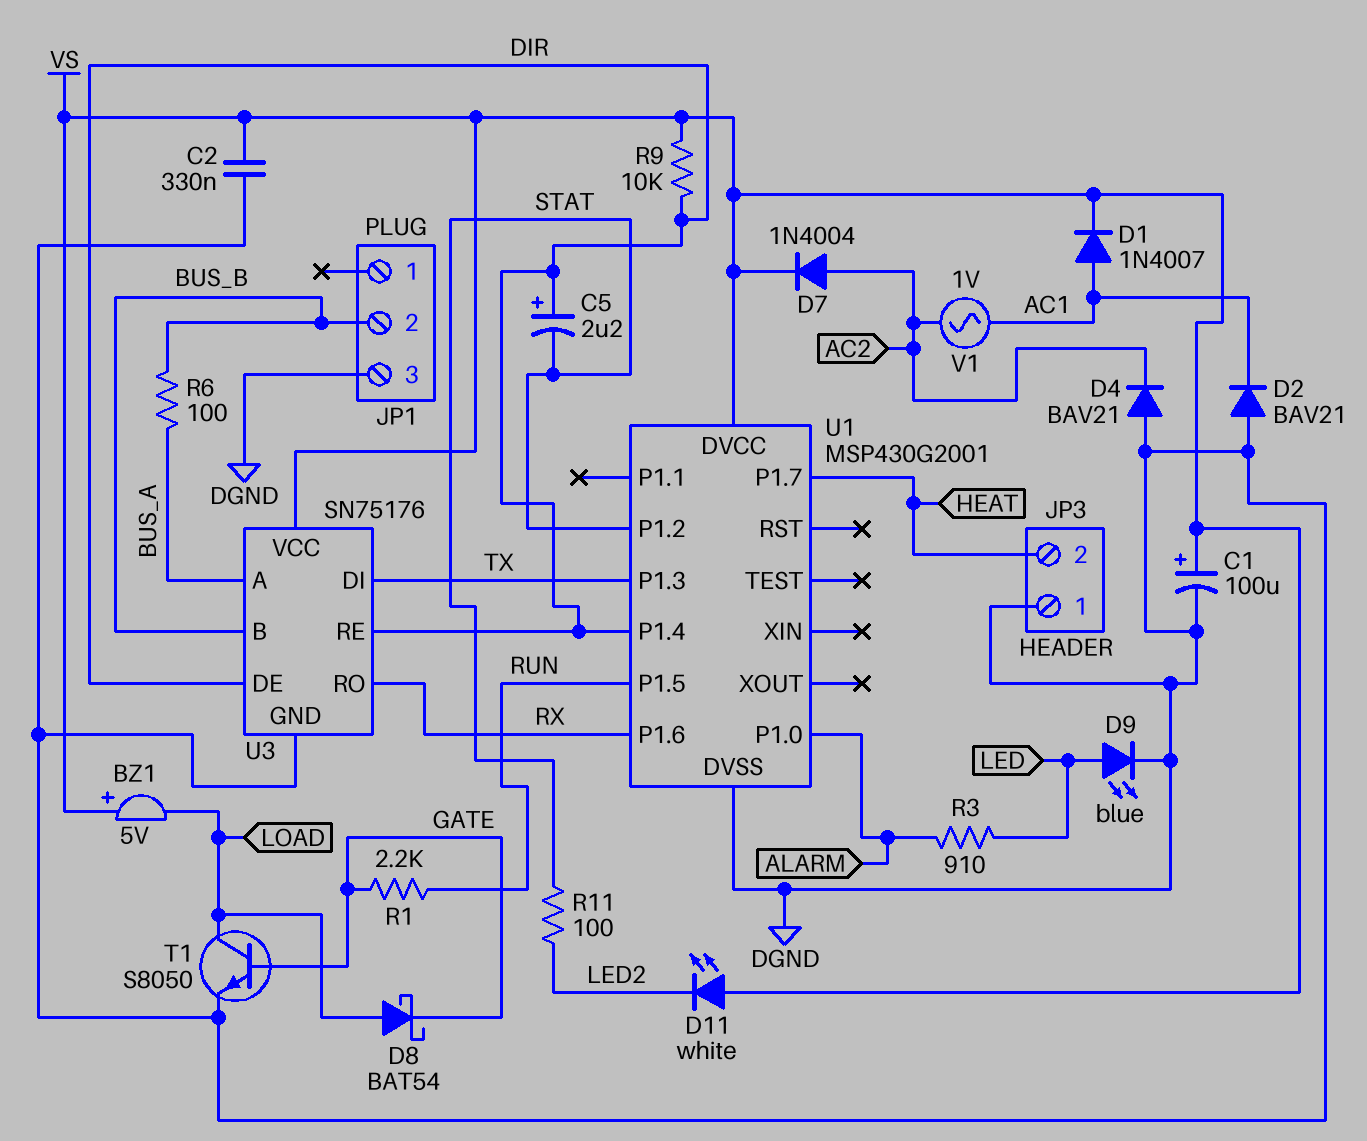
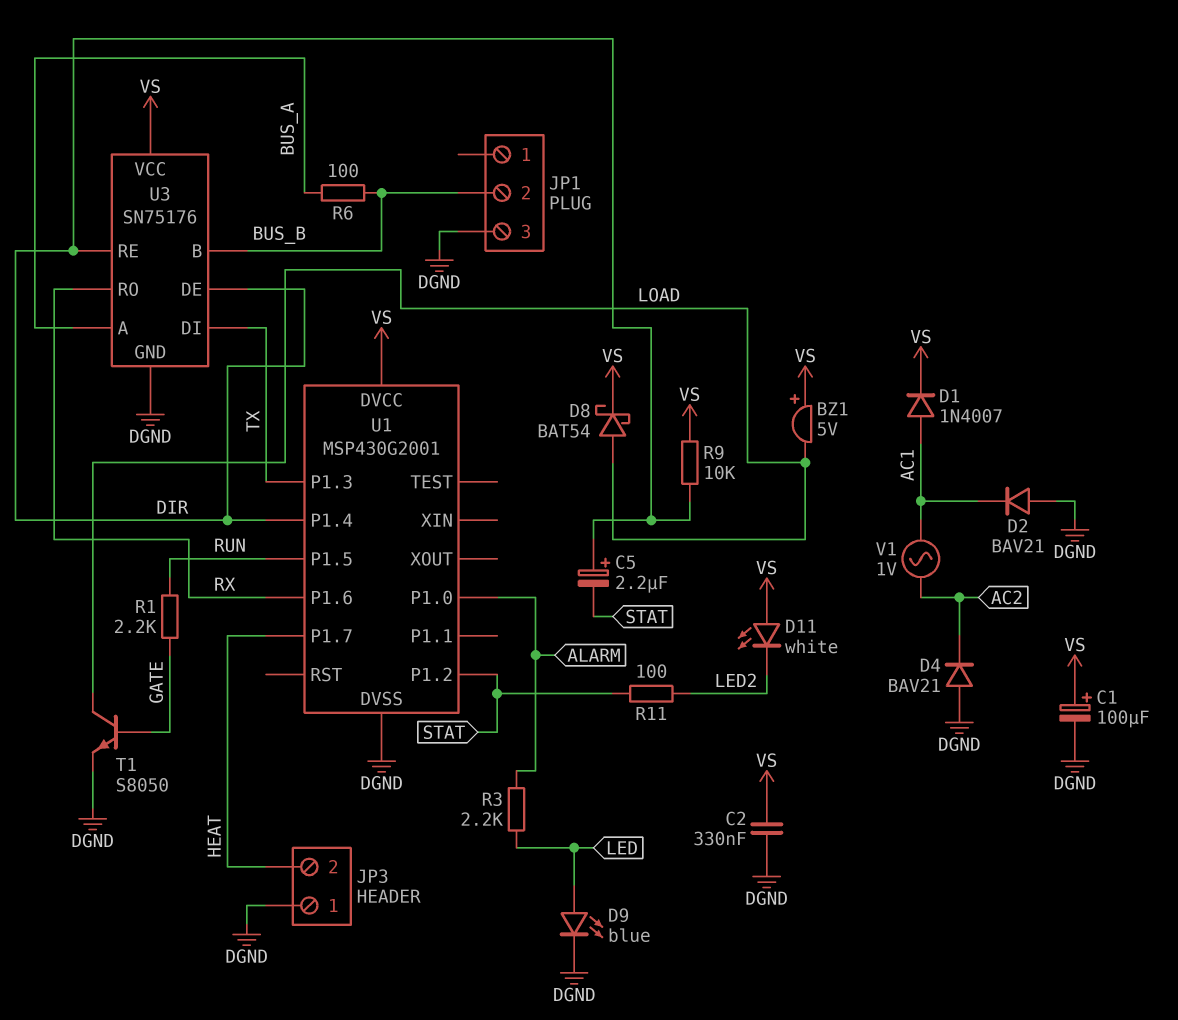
D7: diode 1N4004 (A AC2, K VS) -> none
D8: schottky BAT54 (A LOAD, K GATE) -> schottky BAT54 (A LOAD, K VS)
R3: 910 (ALARM, LED) -> 2.2k (ALARM, LED)

